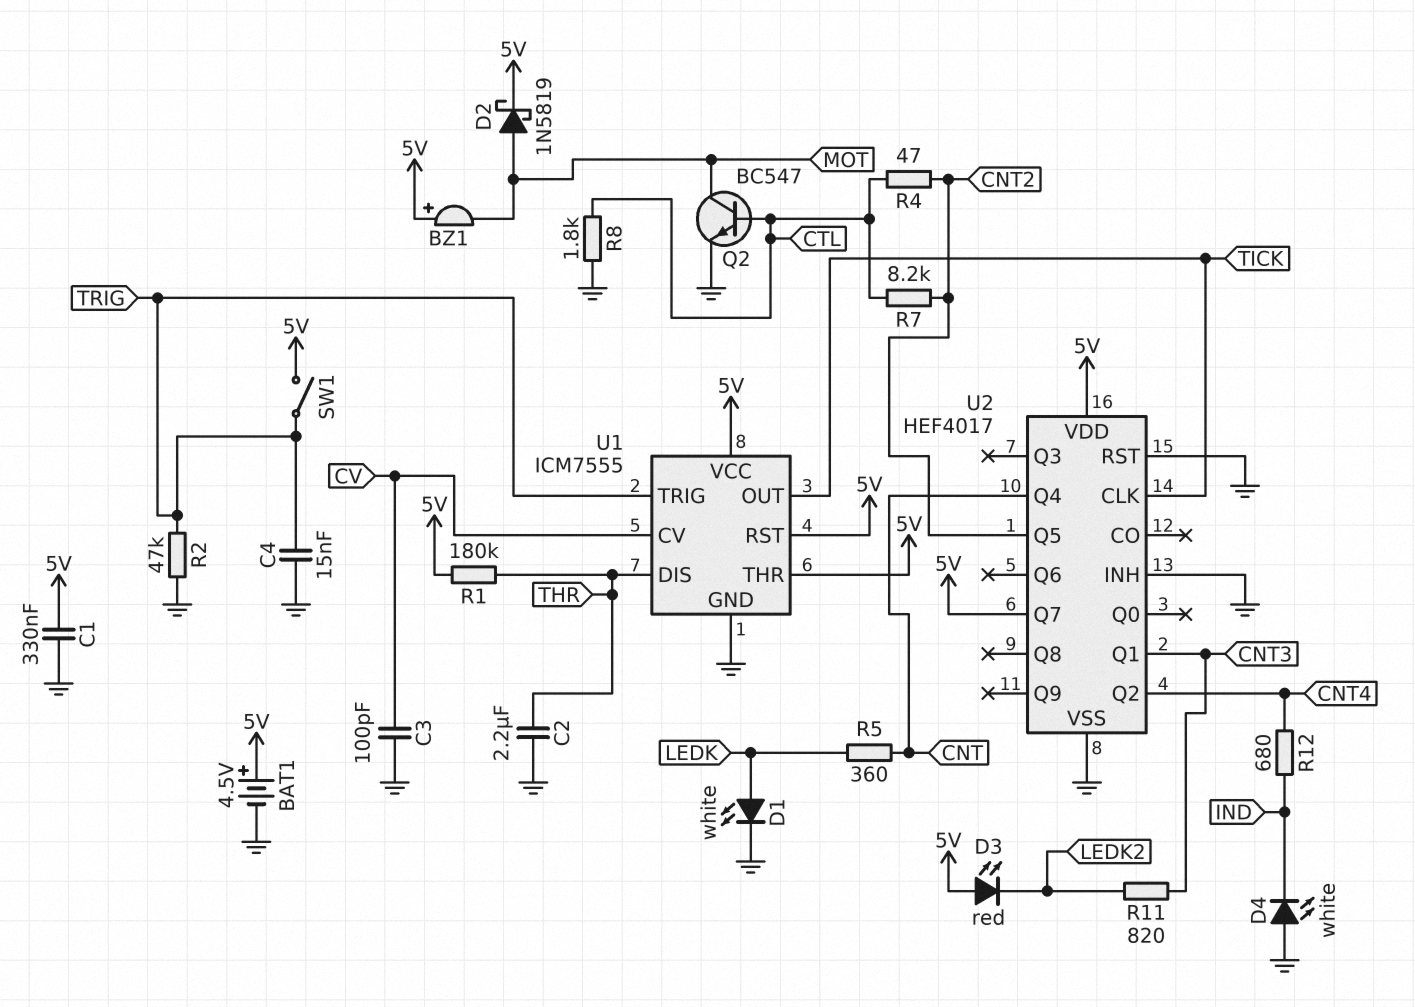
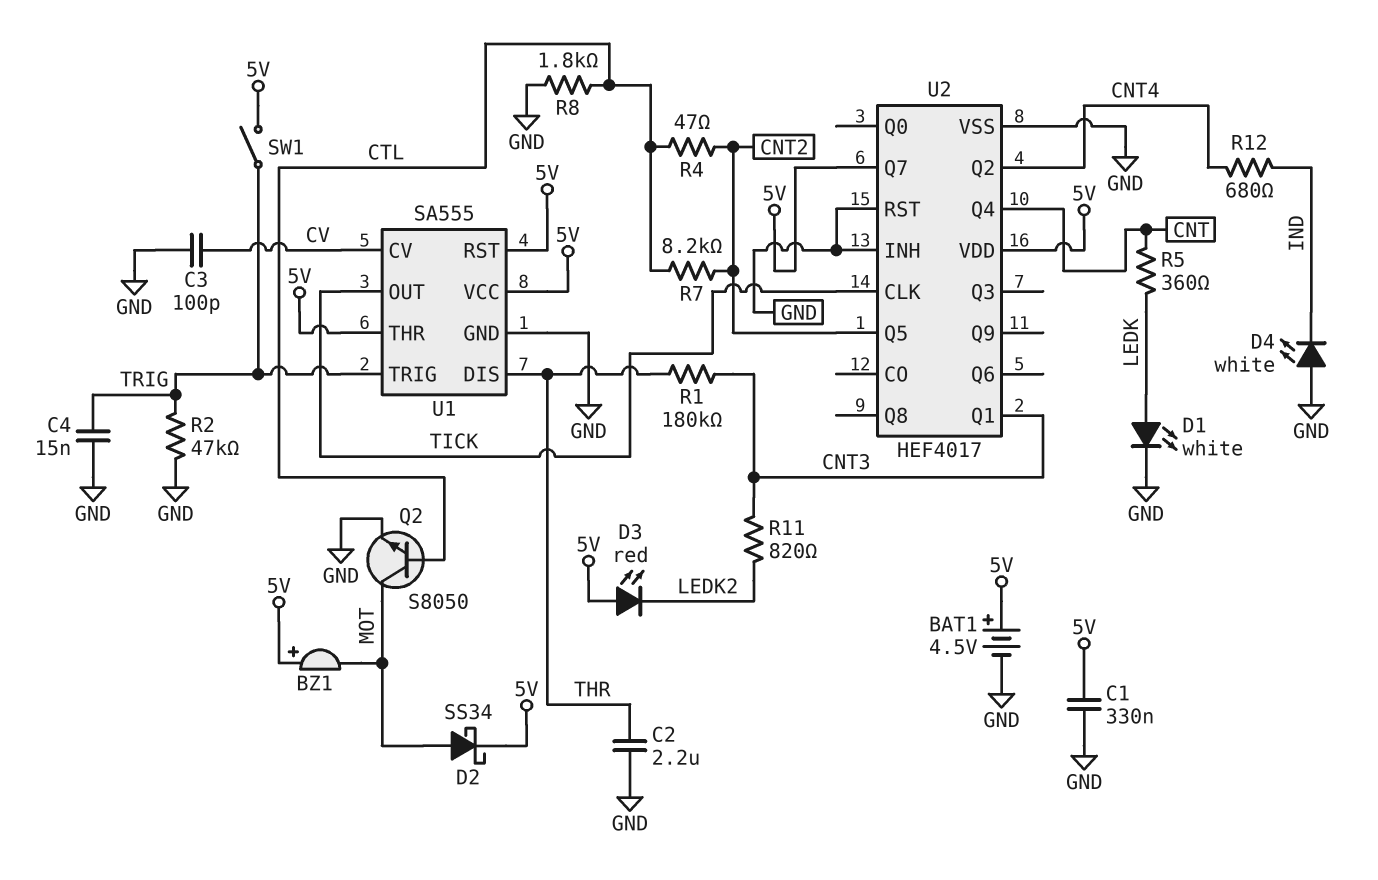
D2: schottky 1N5819 (A MOT, K 5V) -> schottky SS34 (A MOT, K 5V)
Q2: NPN BC547 (B CTL, C MOT, E GND) -> NPN S8050 (B CTL, C MOT, E GND)
R1: 180k (5V, THR) -> 180k (CNT3, THR)
U1: ICM7555 -> SA555

